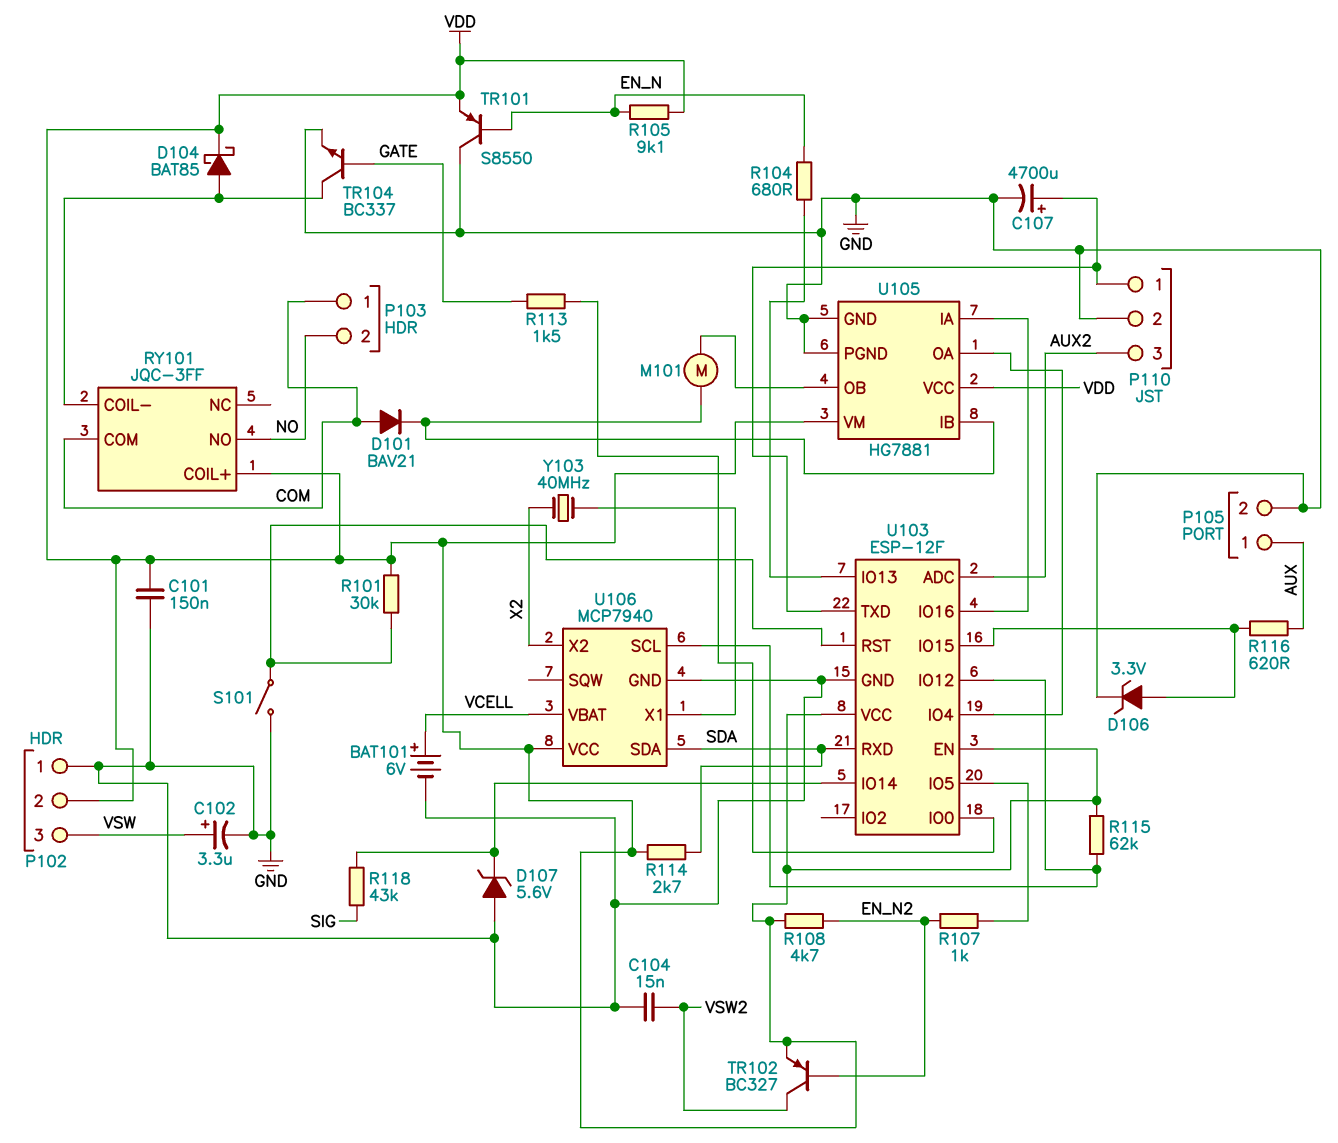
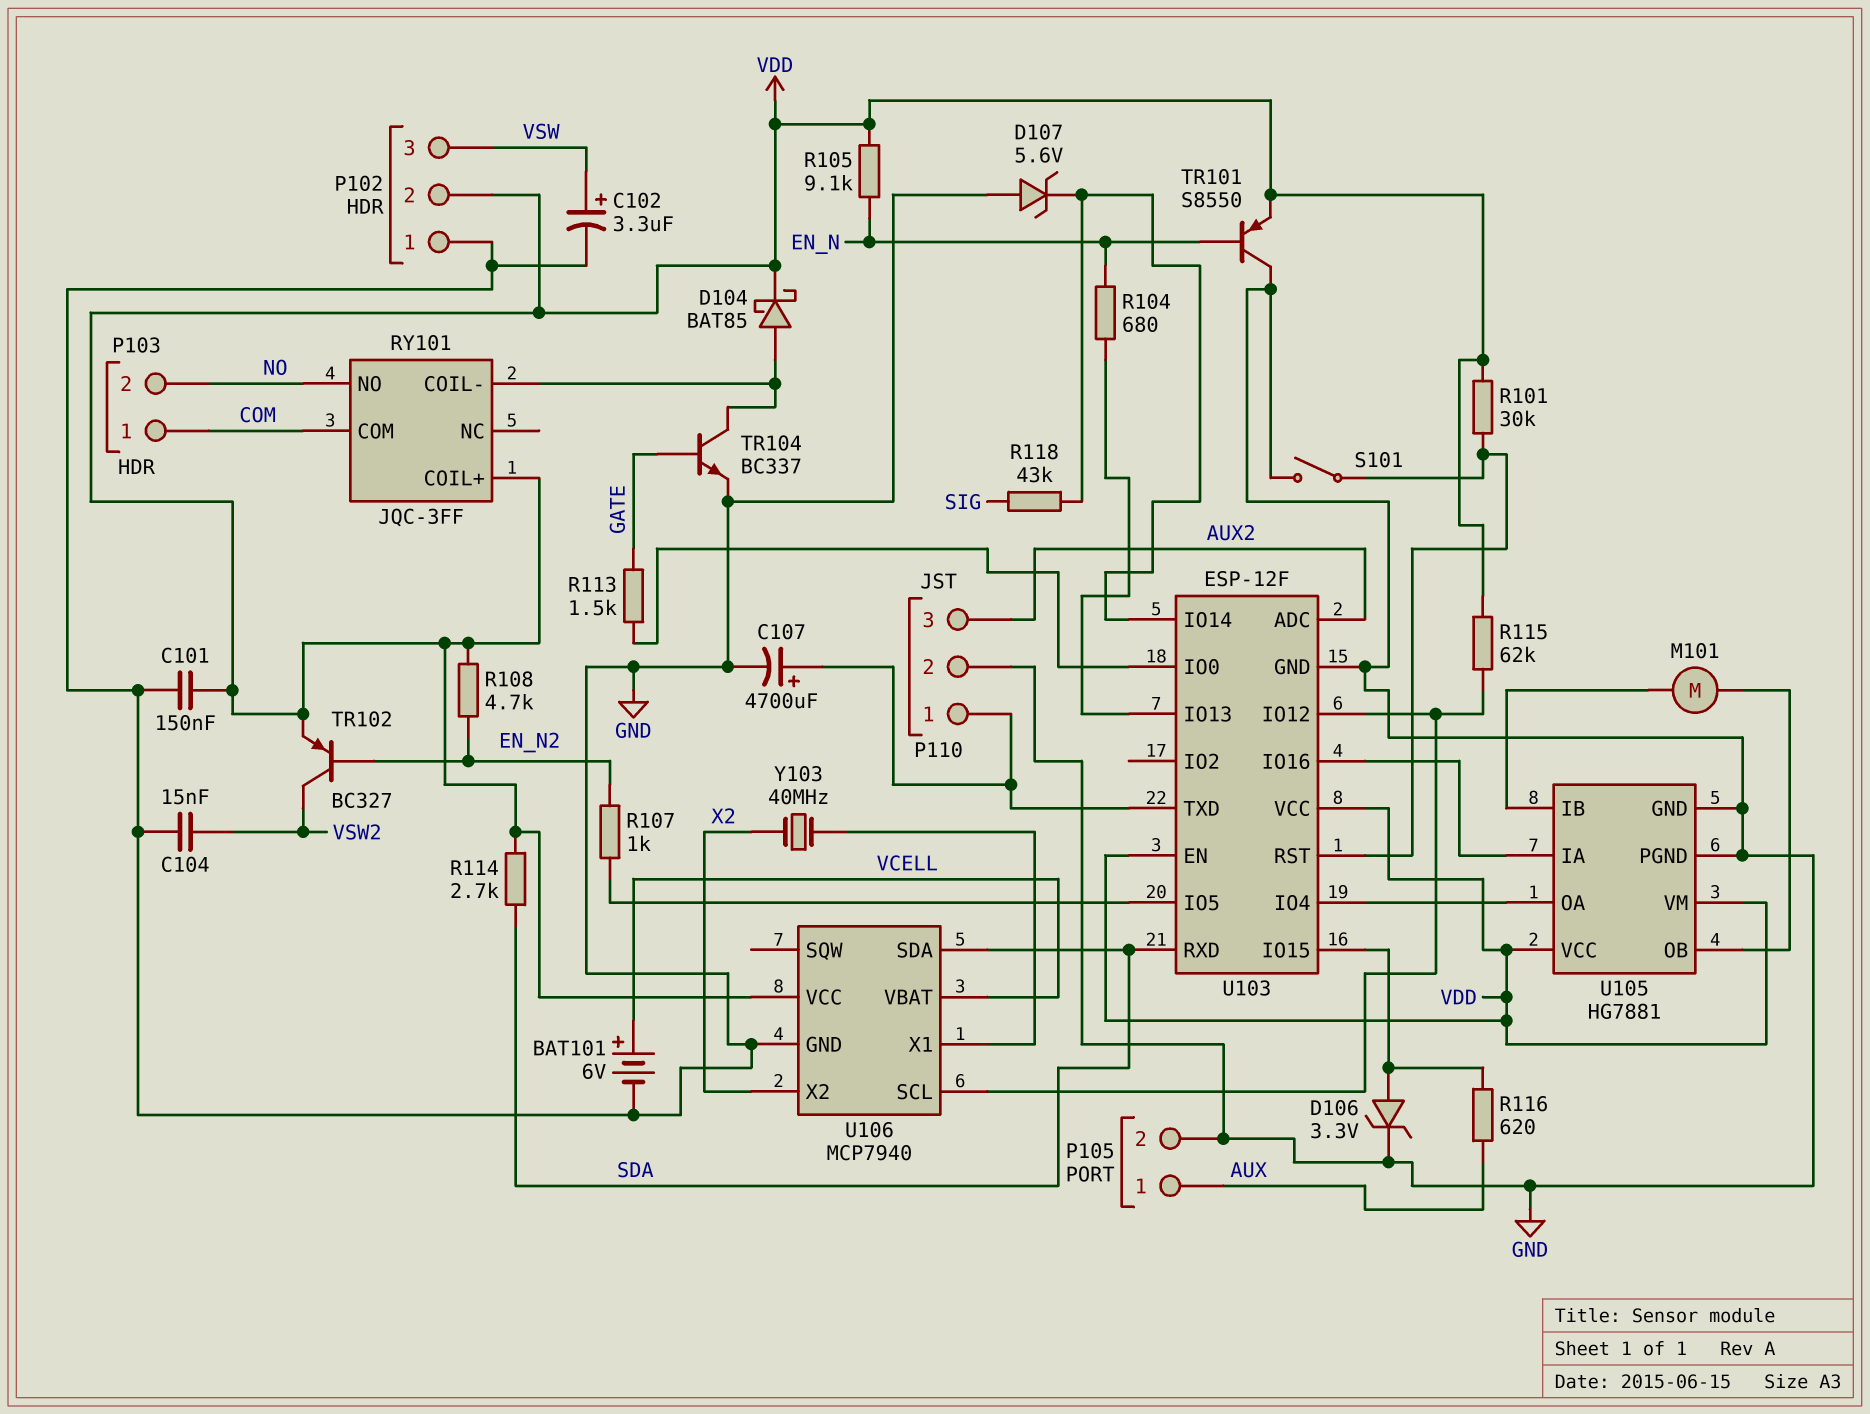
D101: diode BAV21 (A COM, K U105/IB) -> none

